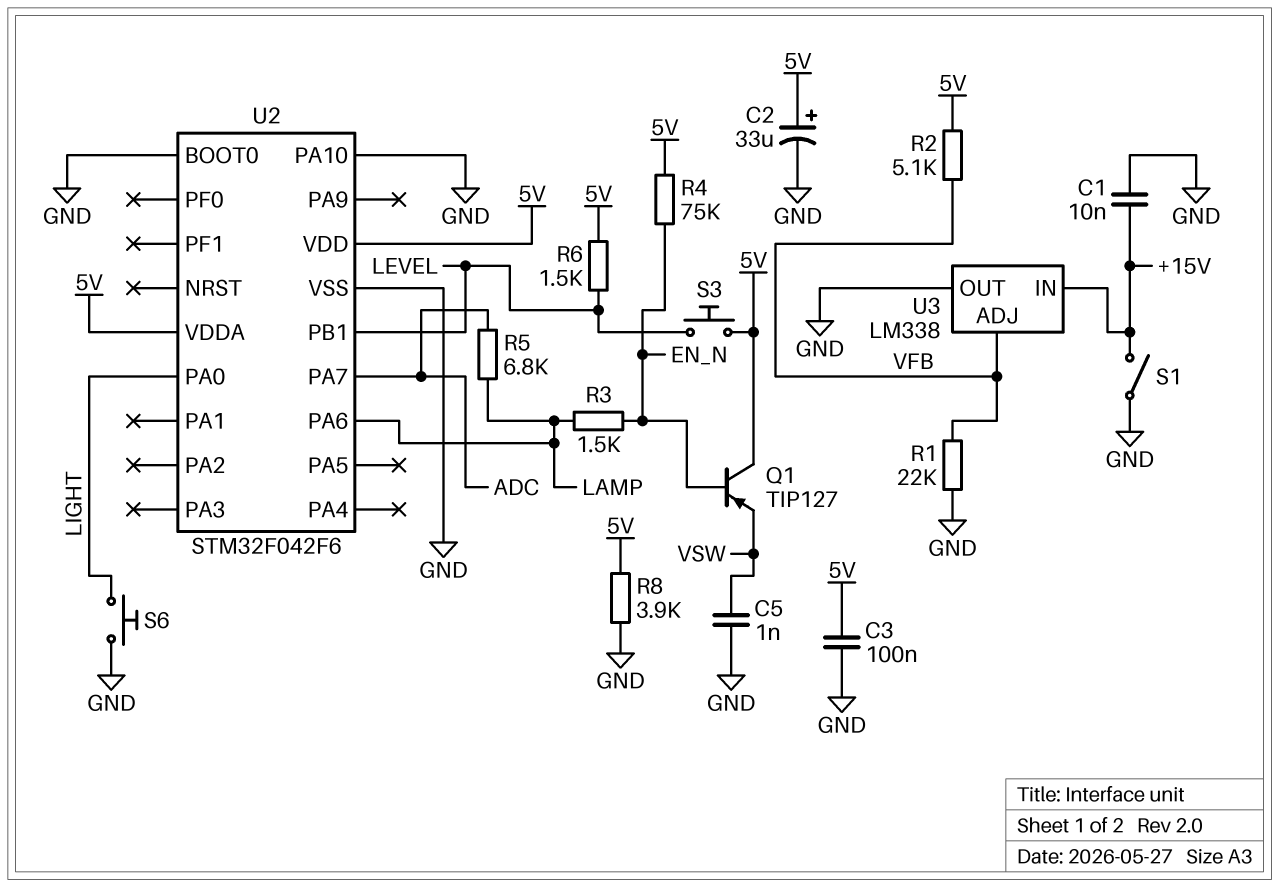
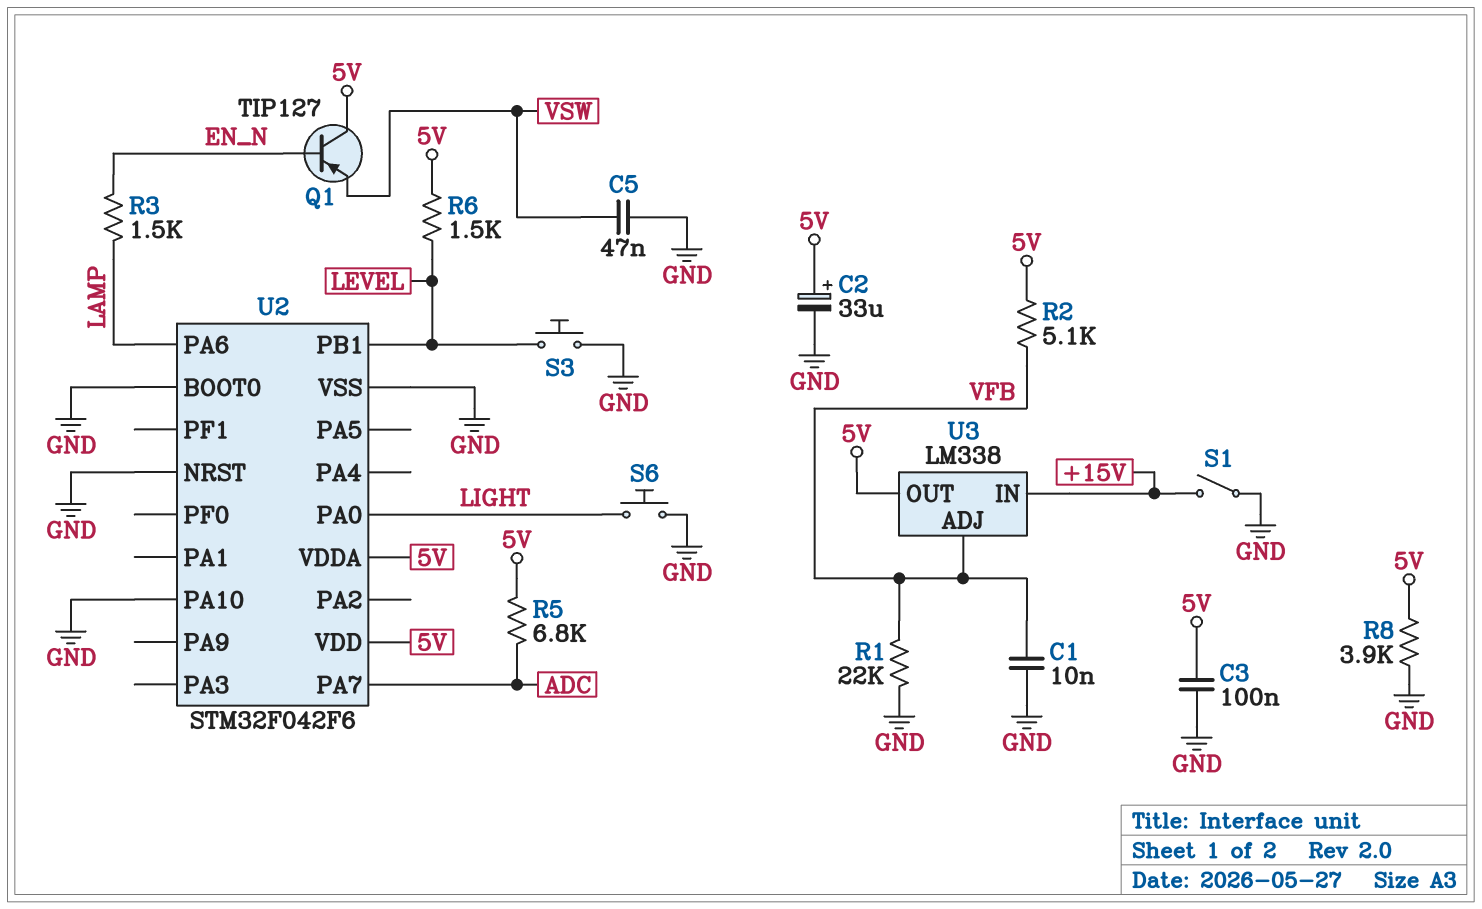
C1: 10nF (+15V, GND) -> 10nF (GND, VFB)
C5: 1nF (GND, VSW) -> 47nF (GND, VSW)
R4: 75k (5V, EN_N) -> none
R5: 6.8k (ADC, LAMP) -> 6.8k (5V, ADC)
S3: button (5V, LEVEL) -> button (GND, LEVEL)
U2 pin NRST: none -> GND
U3 pin OUT: GND -> 5V

